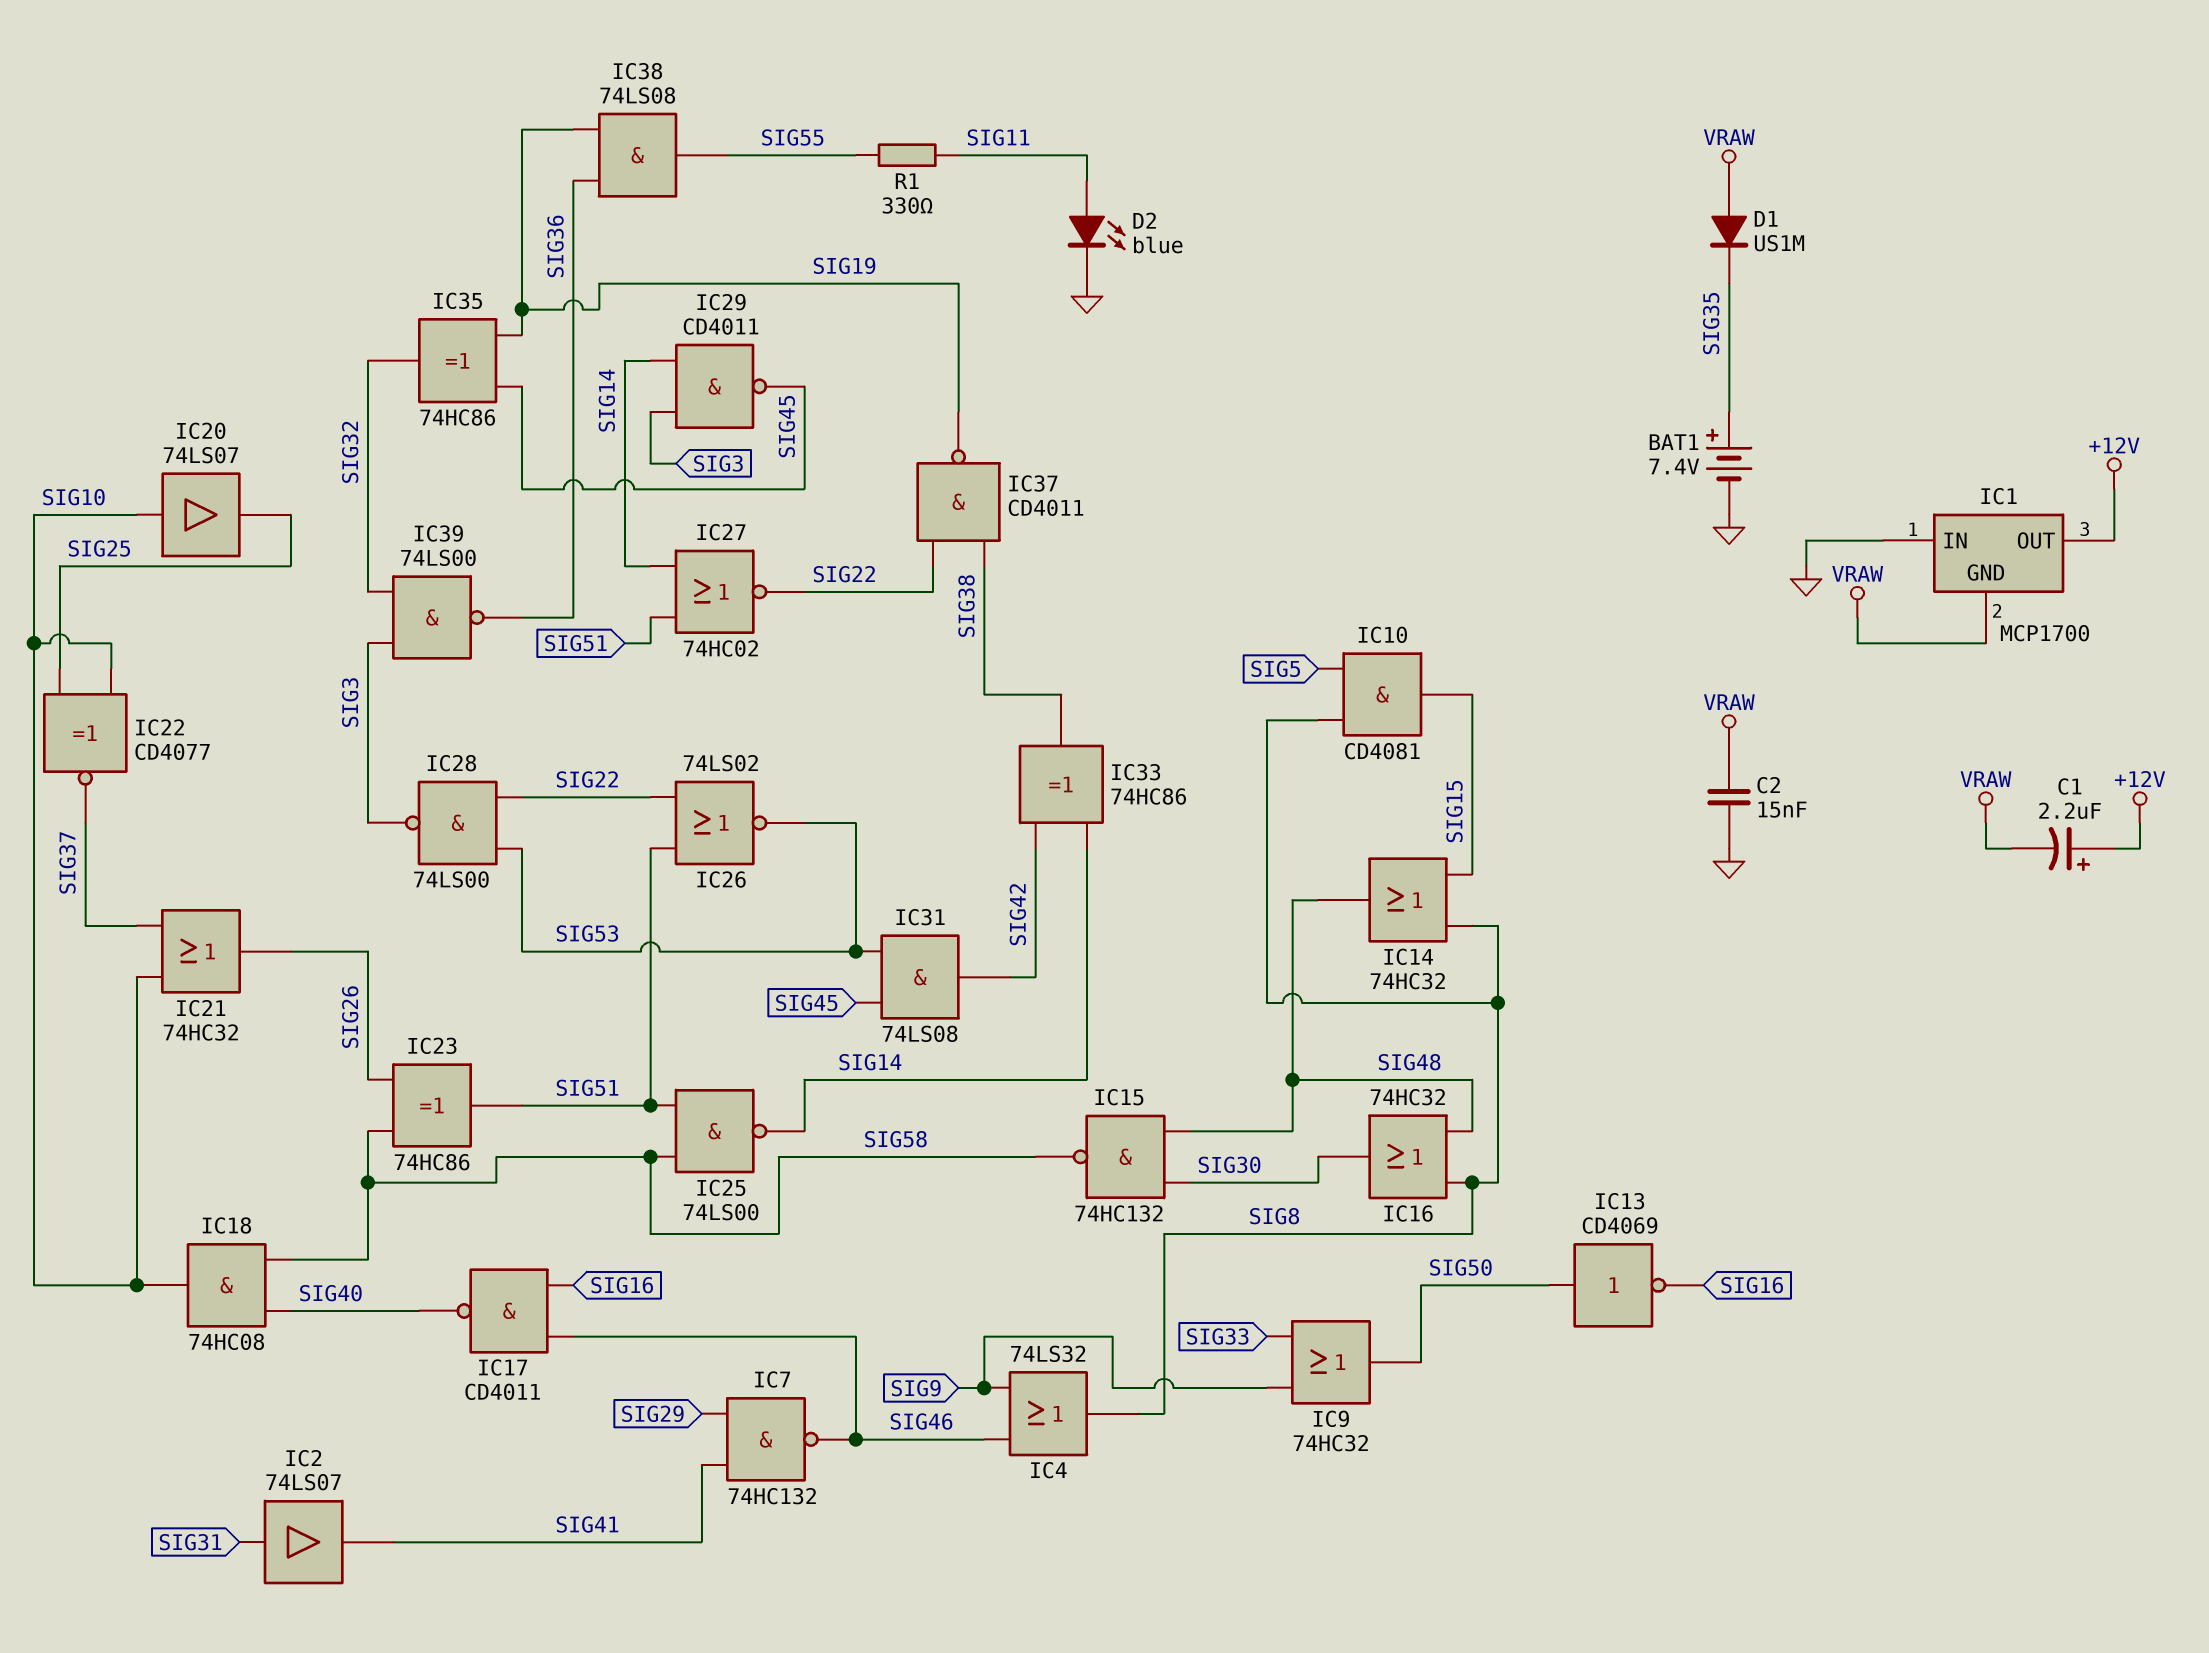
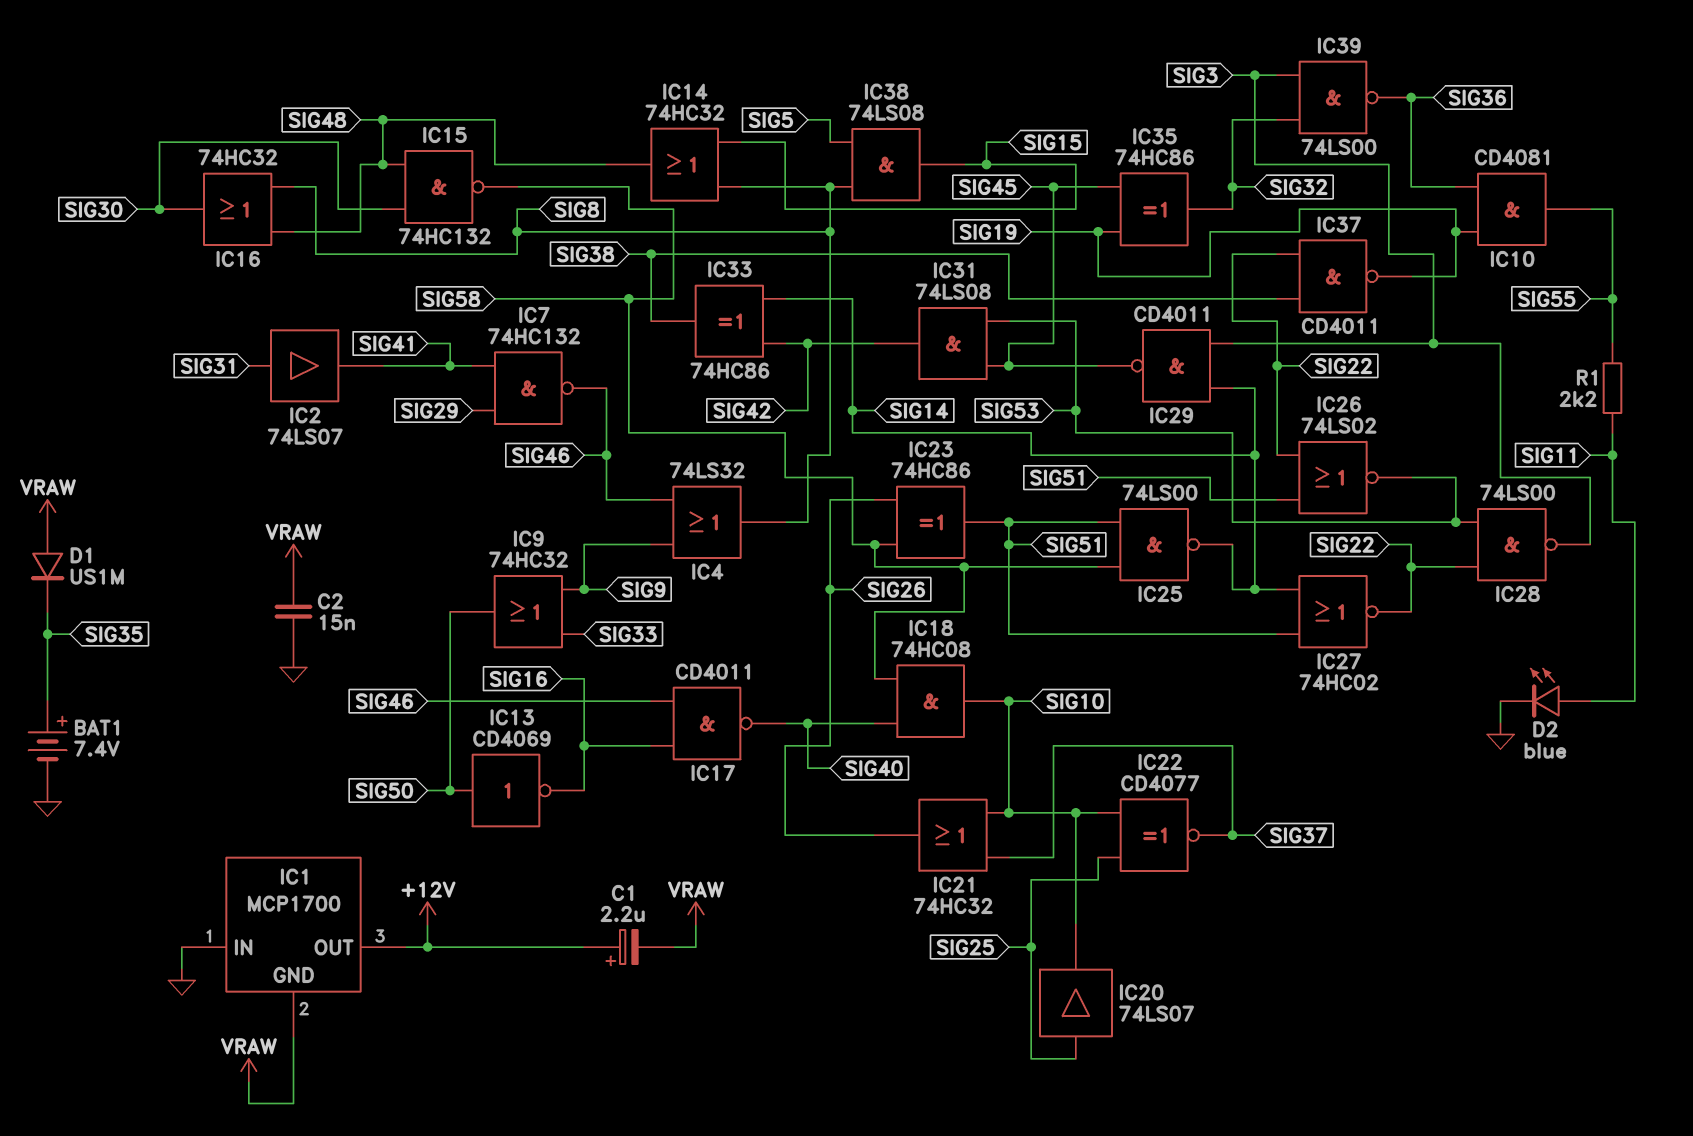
IC10: AND CD4081 (in SIG5, in SIG8, out SIG15) -> AND CD4081 (in SIG19, in SIG36, out SIG55)
IC20: buffer 74LS07 (in SIG10, out SIG25) -> buffer 74LS07 (in SIG25, out SIG10)
IC38: AND 74LS08 (in SIG19, in SIG36, out SIG55) -> AND 74LS08 (in SIG5, in SIG8, out SIG15)
R1: 330 (SIG11, SIG55) -> 2.2k (SIG11, SIG55)

